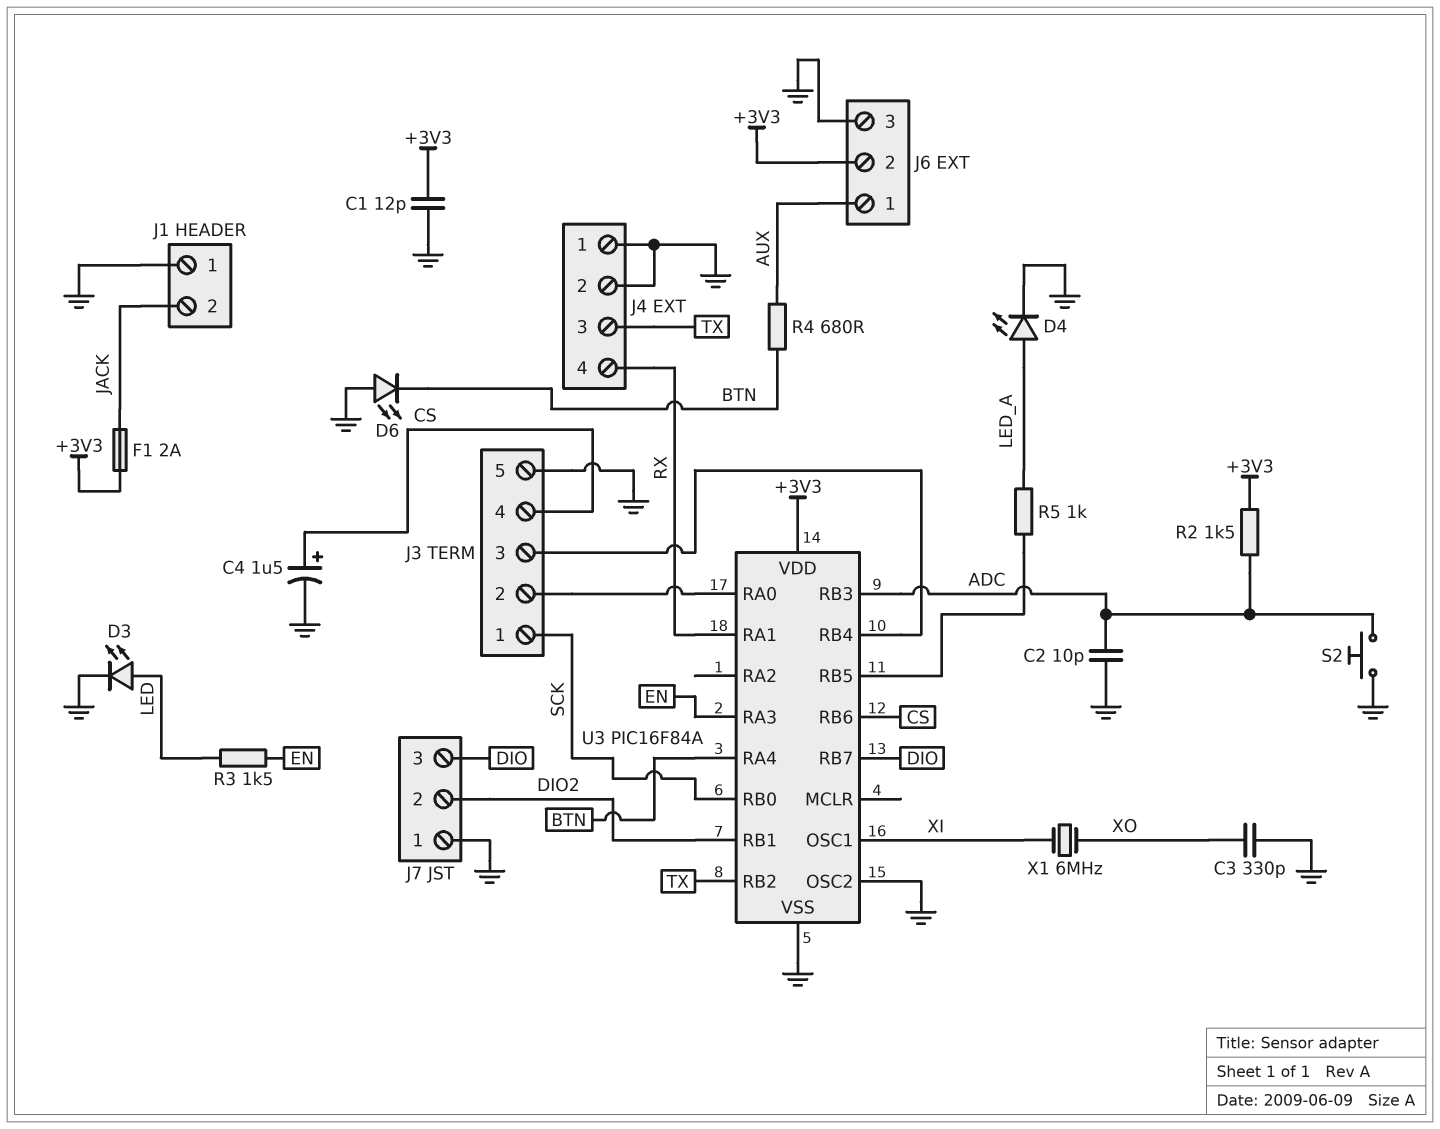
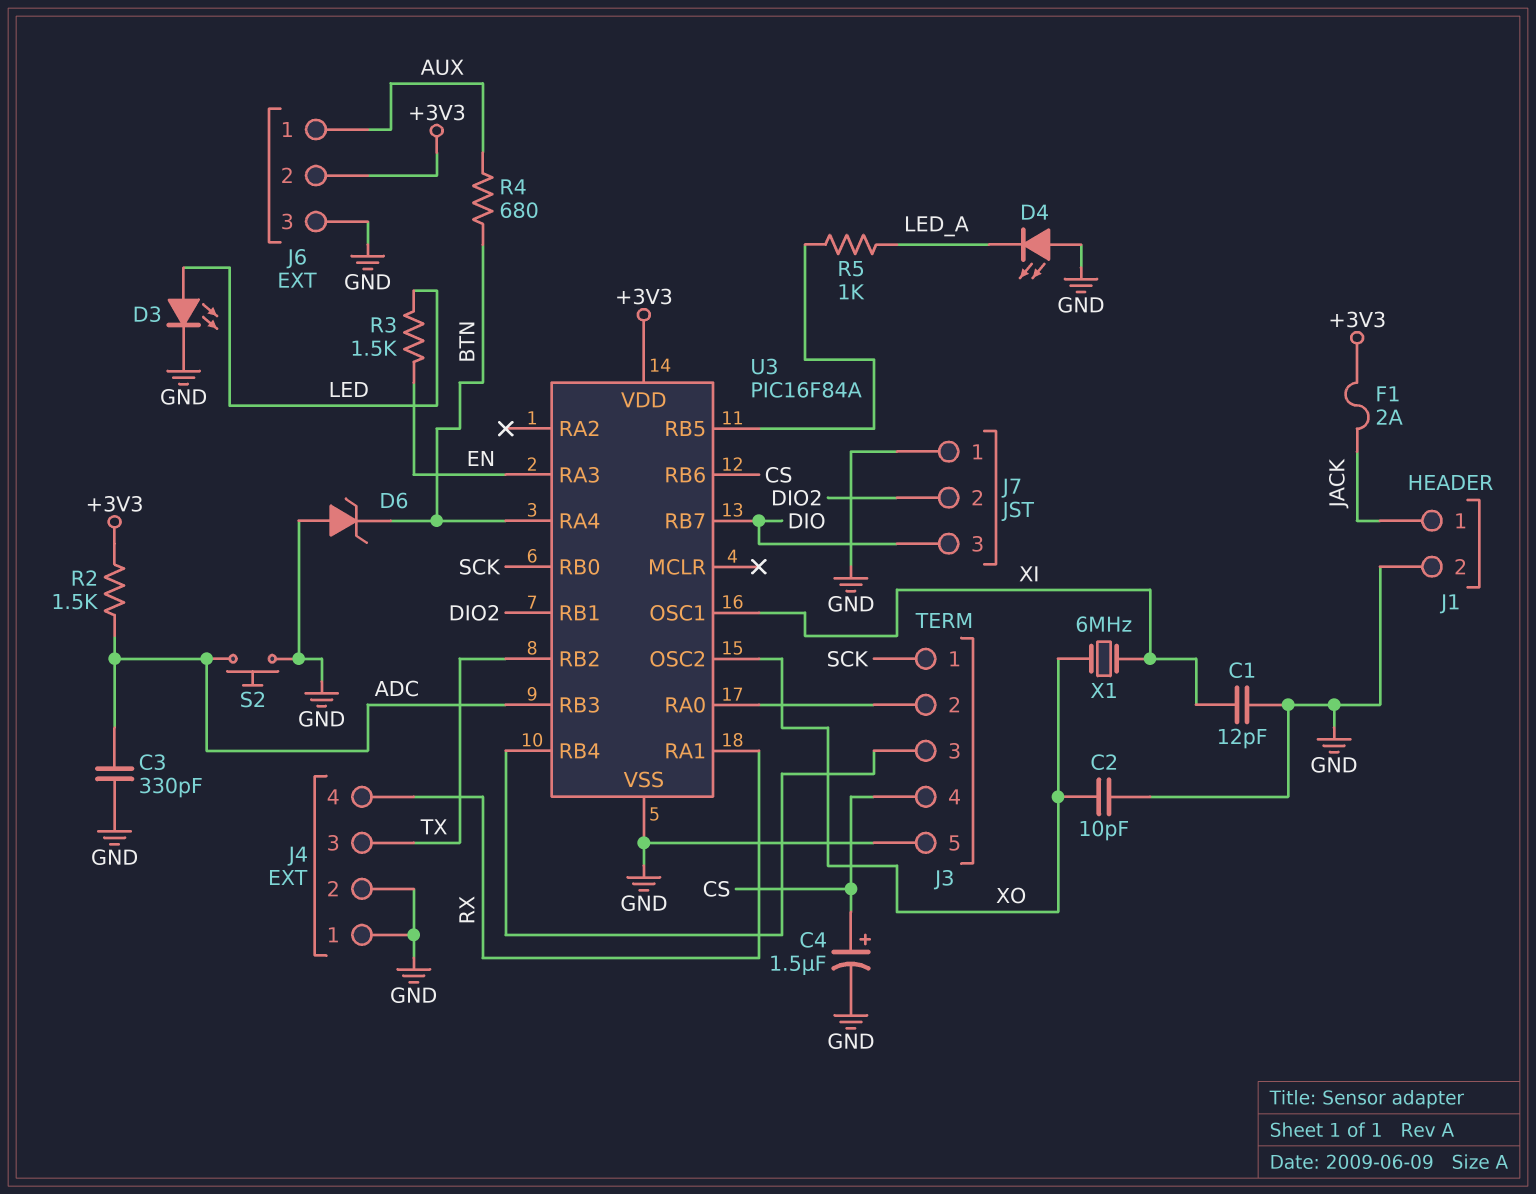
C1: 12pF (+3V3, GND) -> 12pF (GND, XI)
C2: 10pF (ADC, GND) -> 10pF (GND, XO)
C3: 330pF (GND, XO) -> 330pF (ADC, GND)
D4: LED (A LED_A, K GND) -> LED (A GND, K LED_A)
D6: LED (A GND, K BTN) -> zener (A GND, K BTN)
J1 pin 1: GND -> JACK
J1 pin 2: JACK -> GND
U3 pin OSC2: GND -> XO

